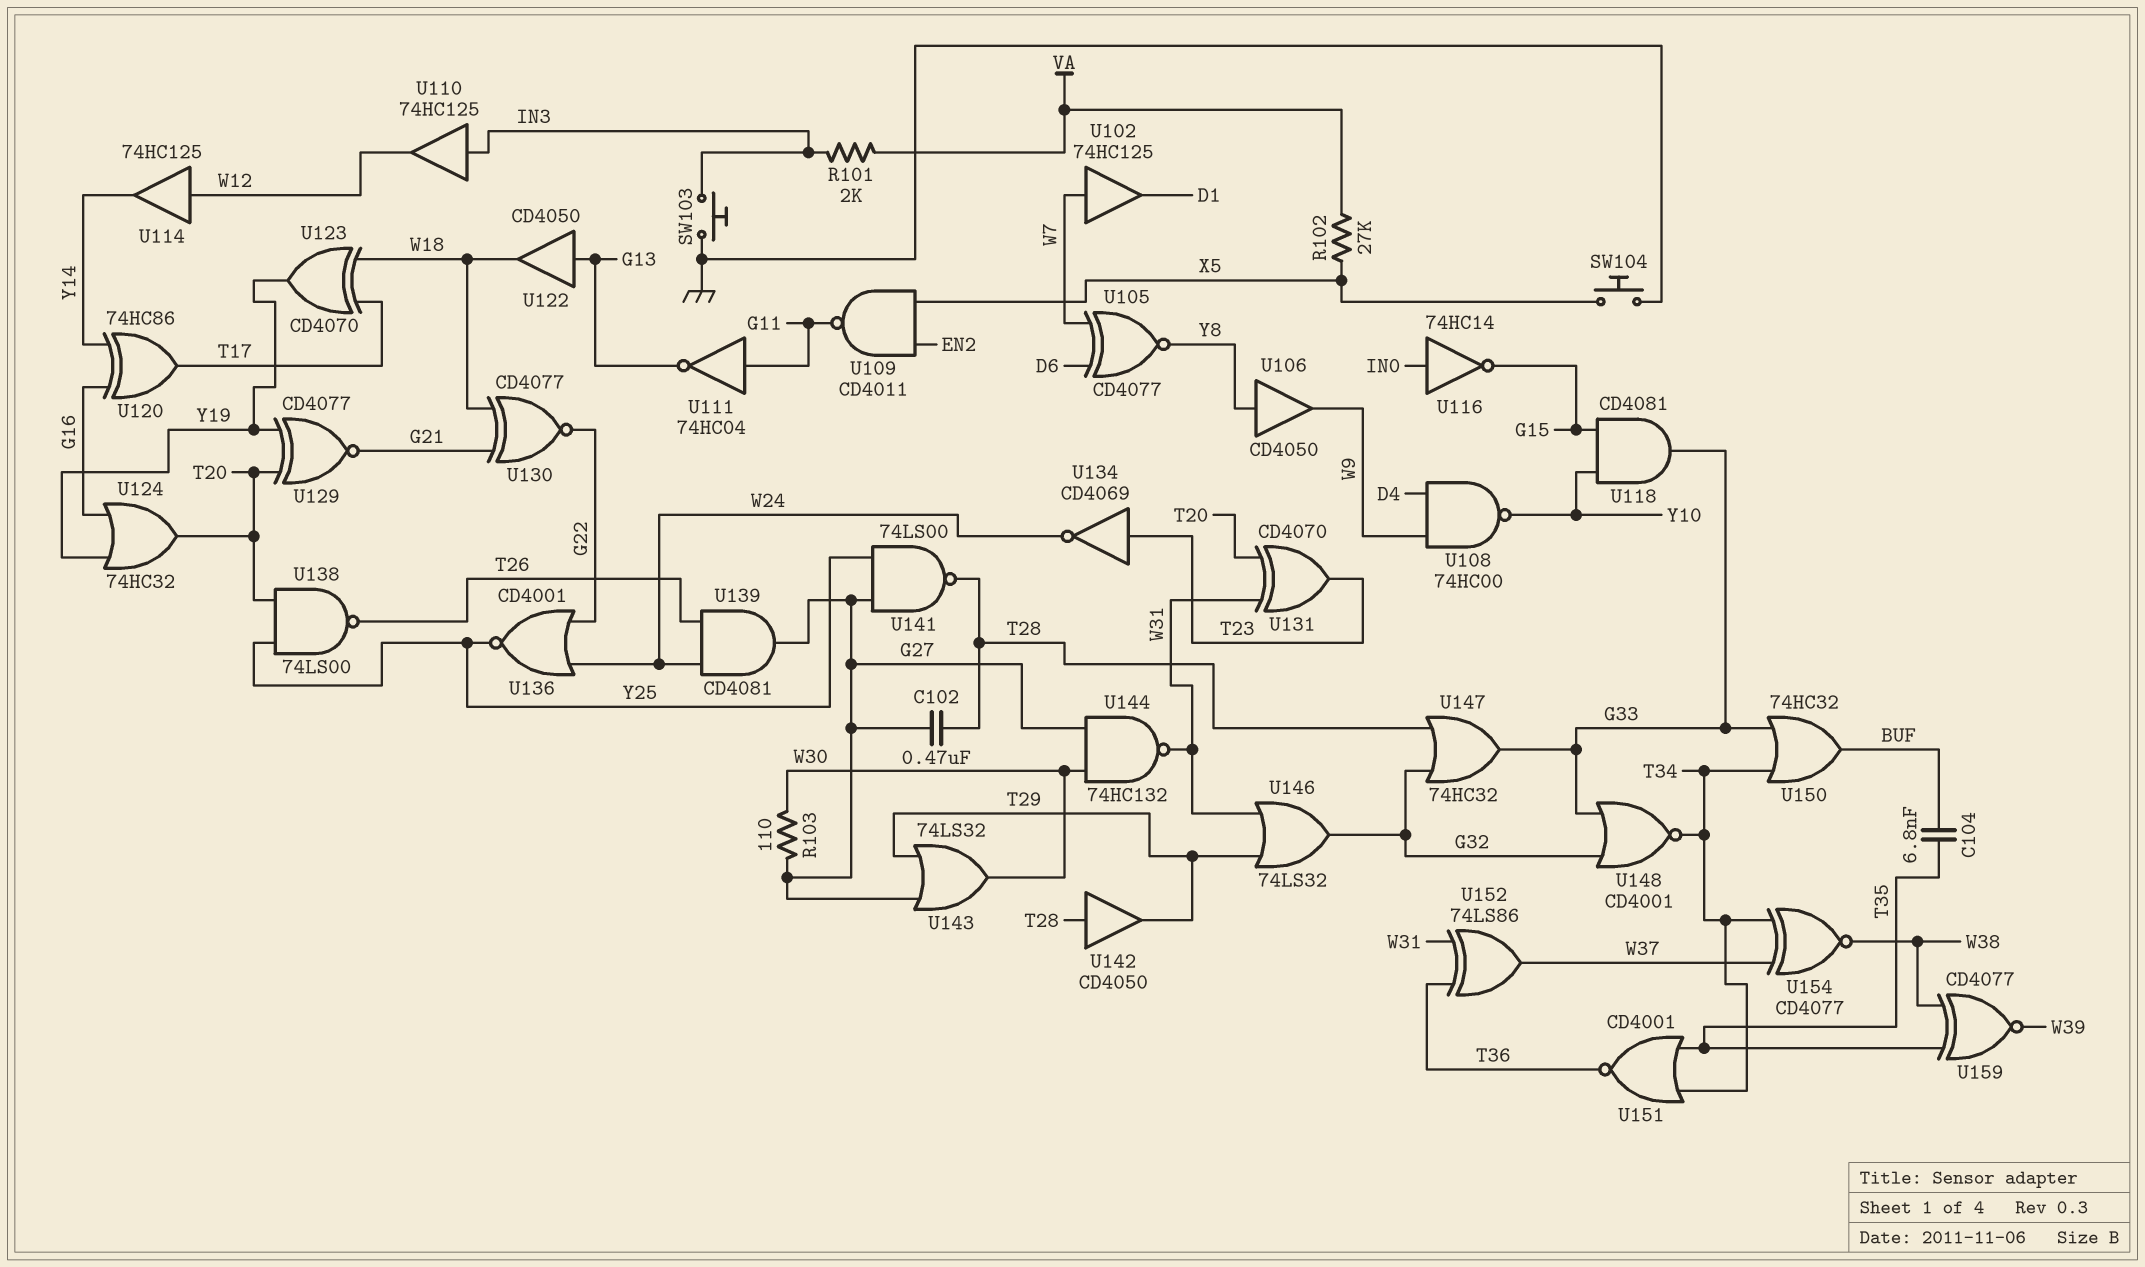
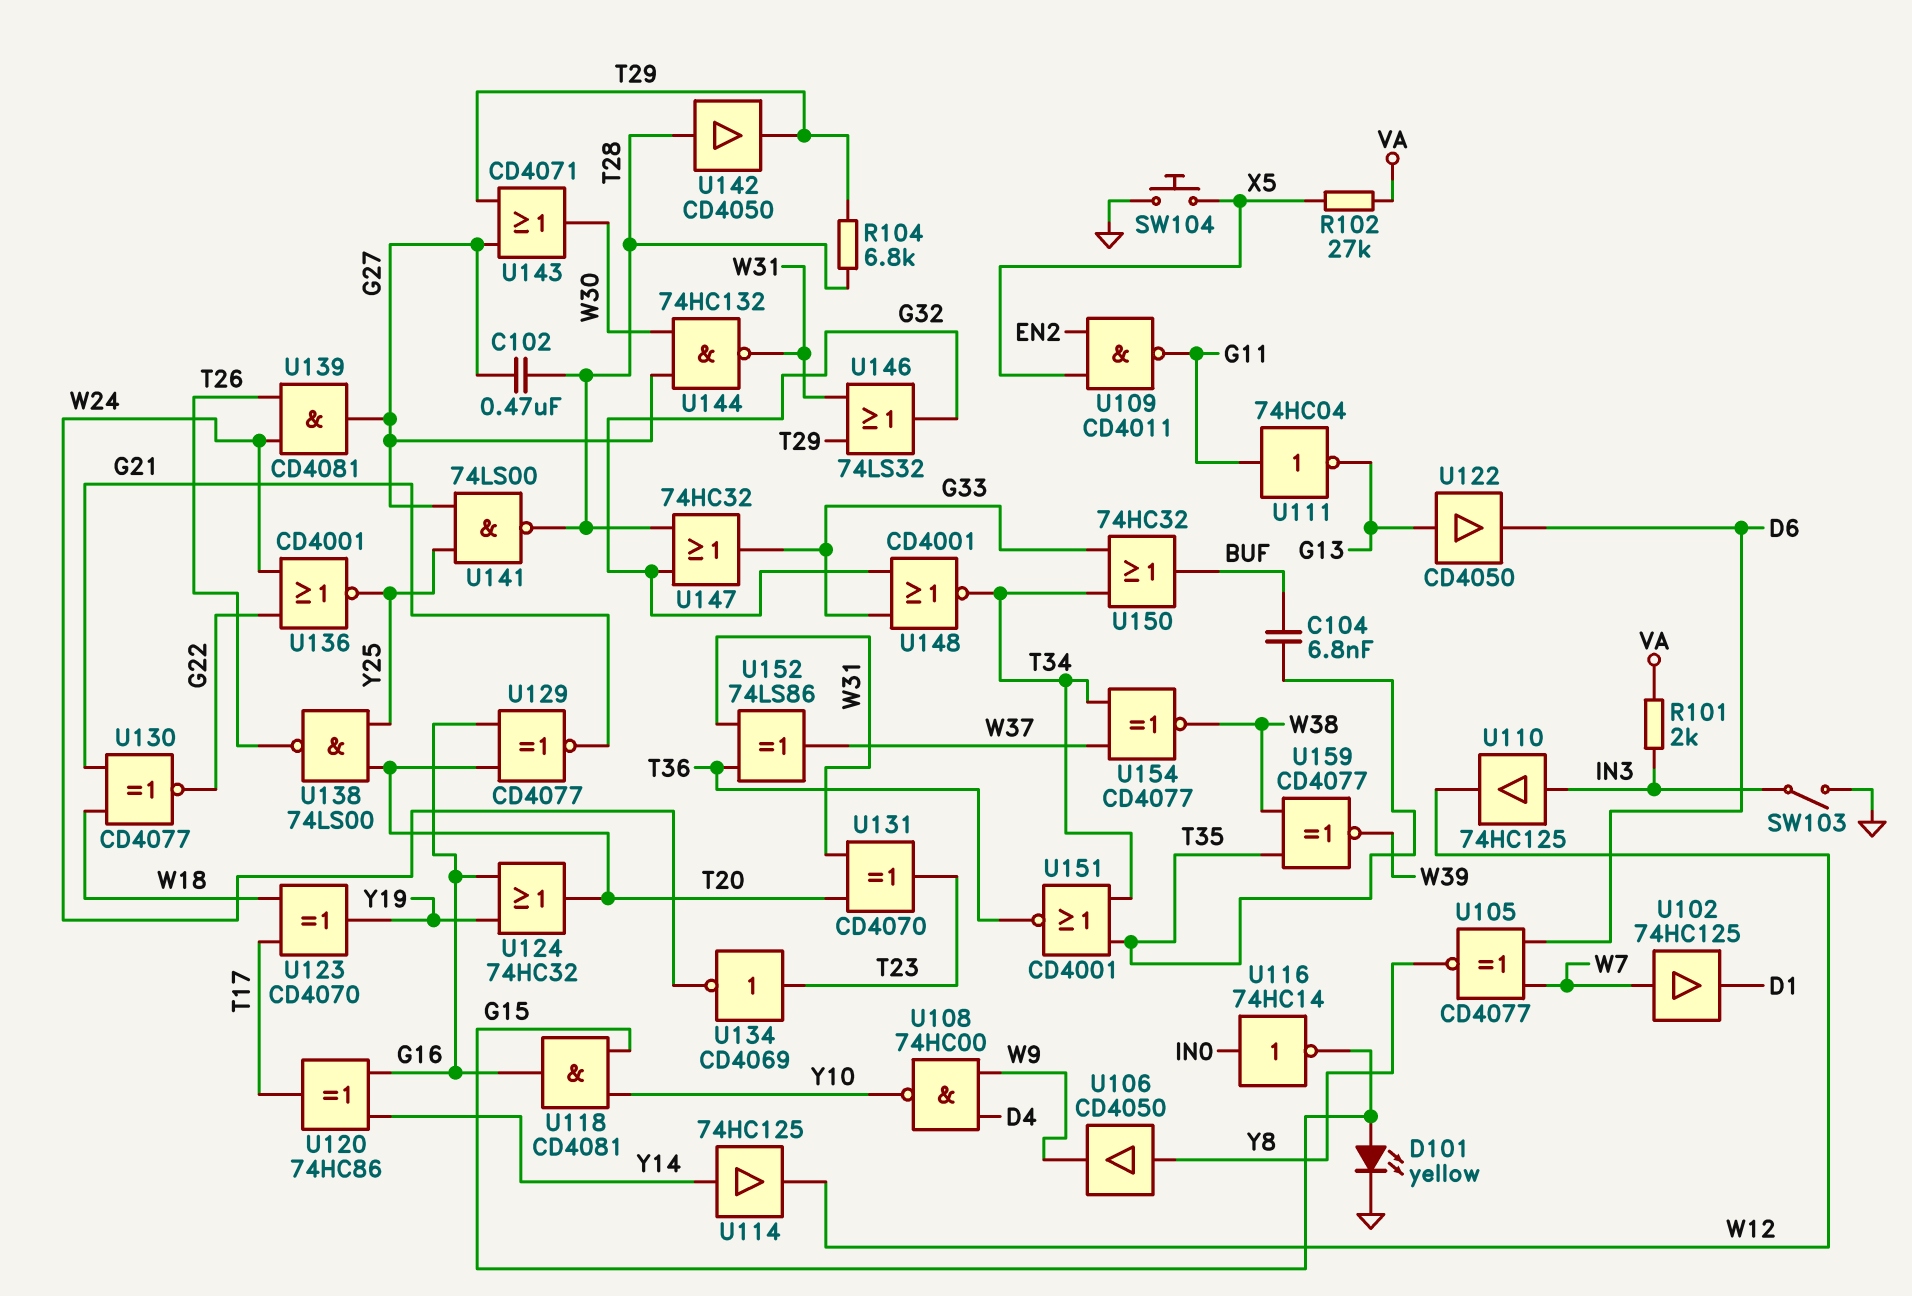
D101: none -> LED yellow (A G15, K GND)
R103: 110 (G27, W30) -> none
R104: none -> 6.8k (T28, T29)
SW103: button (GND, IN3) -> switch (GND, IN3)
U114: buffer 74HC125 (in W12, out Y14) -> buffer 74HC125 (in Y14, out W12)
U118: AND CD4081 (in G15, in Y10, out G33) -> AND CD4081 (in G15, in Y10, out G16)
U122: buffer CD4050 (in G13, out W18) -> buffer CD4050 (in G13, out D6)
U129: XNOR CD4077 (in T20, in Y19, out G21) -> XNOR CD4077 (in G16, in T20, out G21)
U143: OR 74LS32 (in G27, in T29, out W30) -> OR CD4071 (in G27, in T29, out W30)

